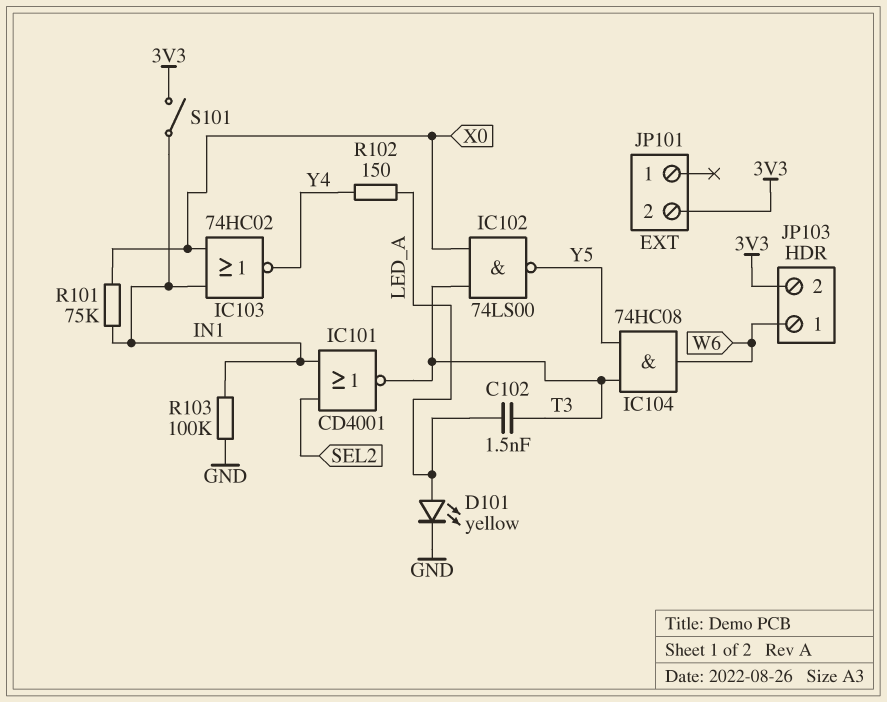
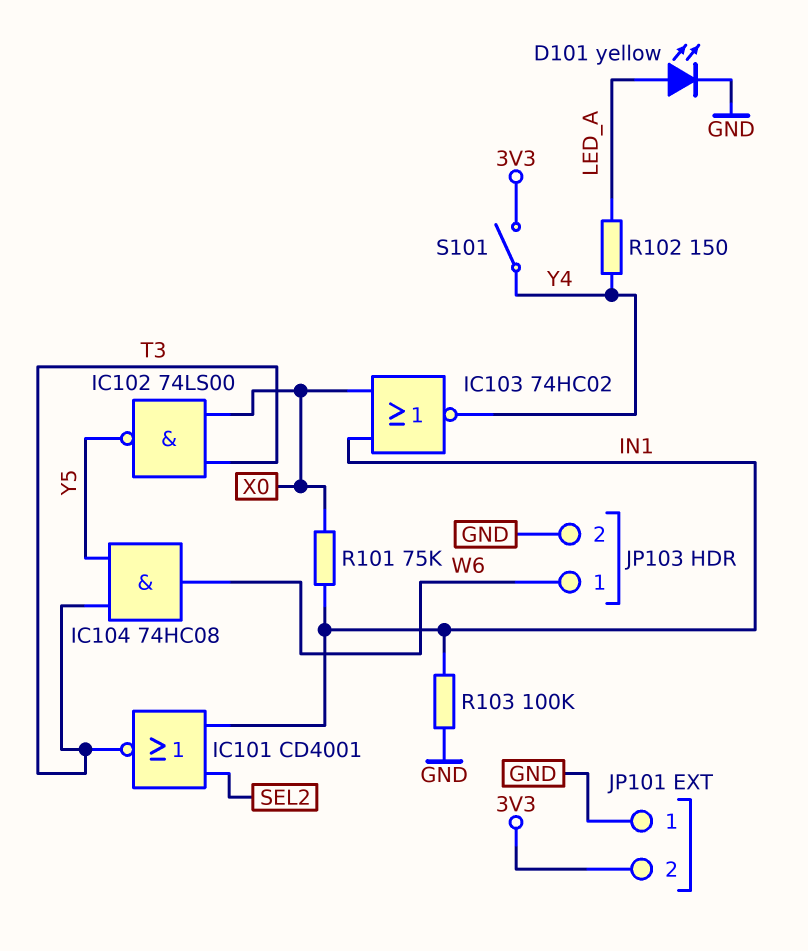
C102: 1.5nF (LED_A, T3) -> none
JP101 pin 1: none -> GND
JP103 pin 2: 3V3 -> GND
S101: switch (3V3, IN1) -> switch (3V3, Y4)

